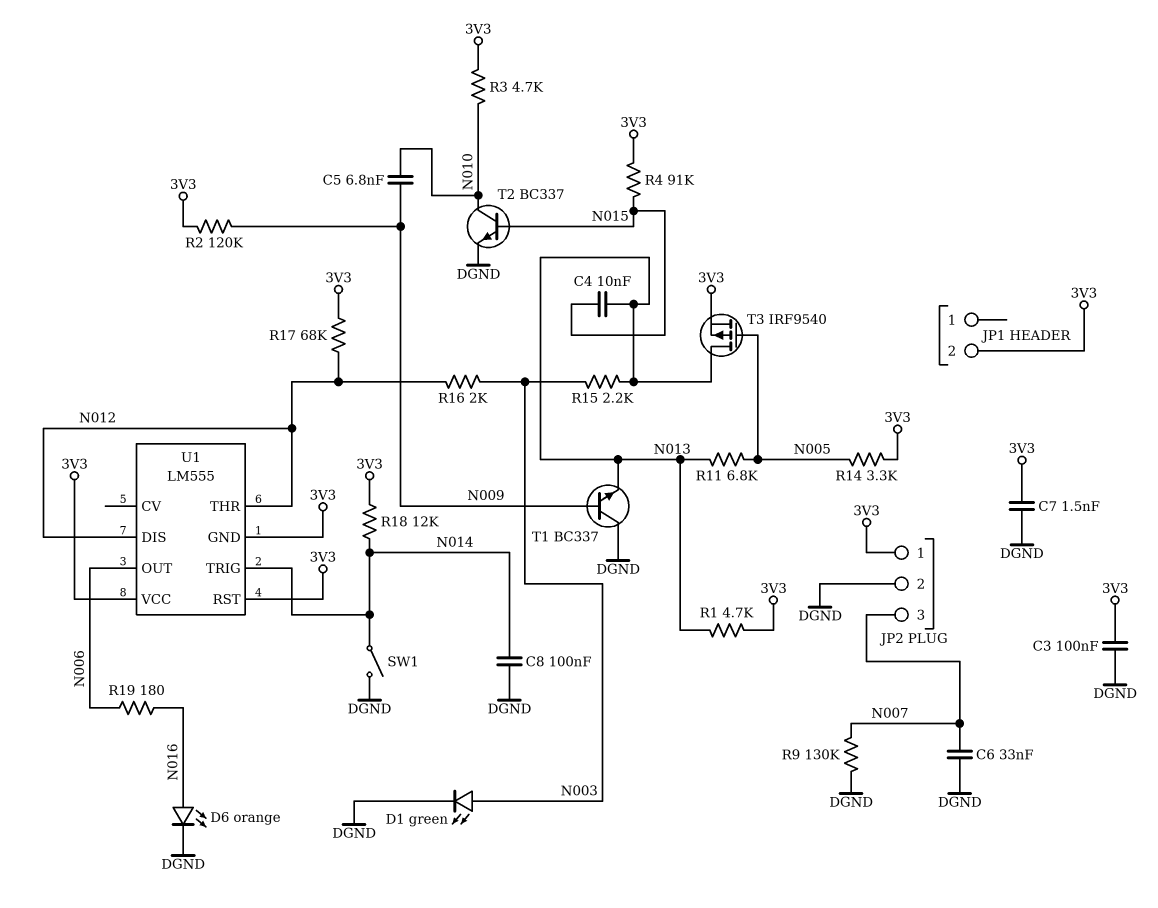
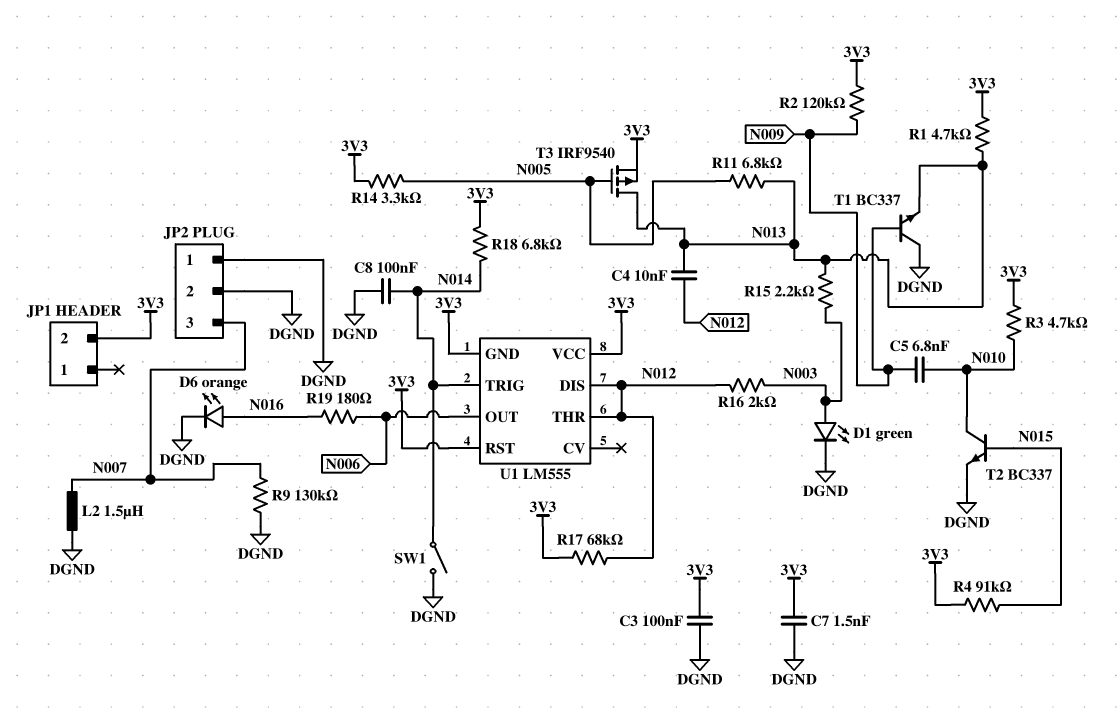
C4: 10nF (N013, N015) -> 10nF (N012, N013)
C6: 33nF (DGND, N007) -> none
JP2 pin 1: 3V3 -> DGND
L2: none -> 1.5uH (DGND, N007)
R18: 12k (3V3, N014) -> 6.8k (3V3, N014)

